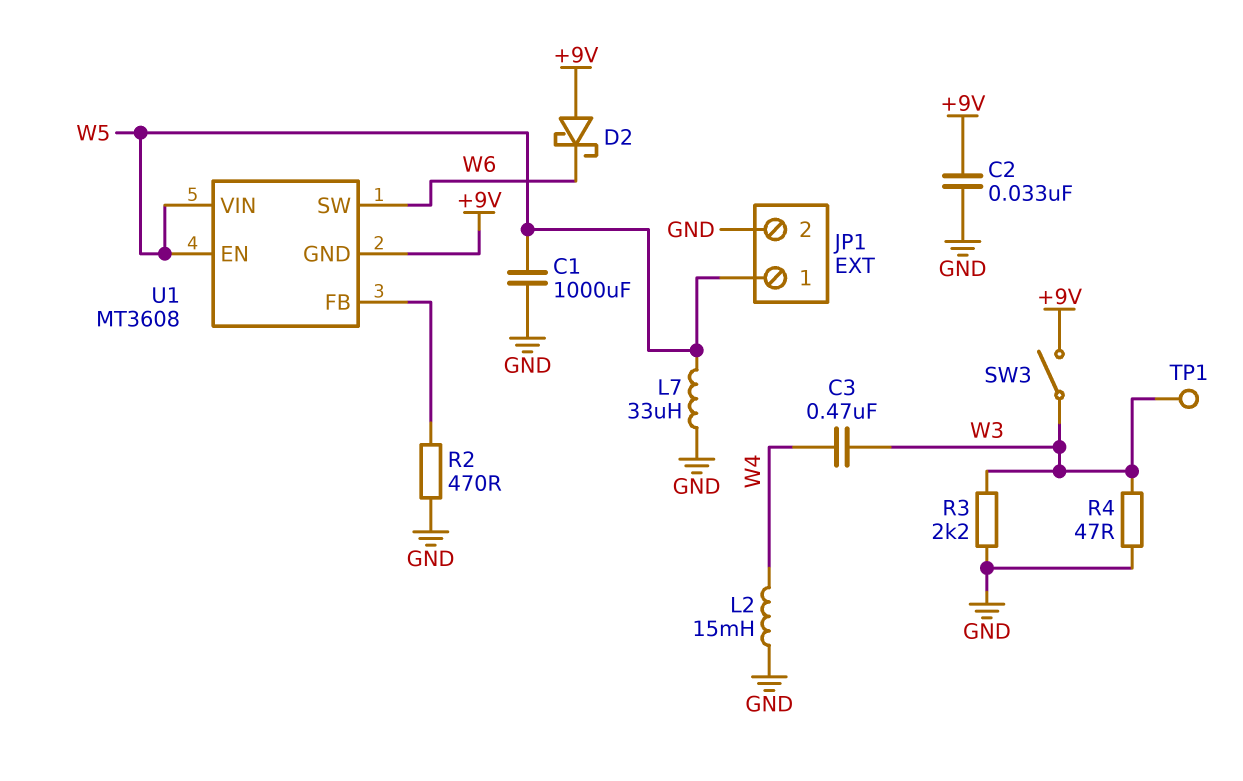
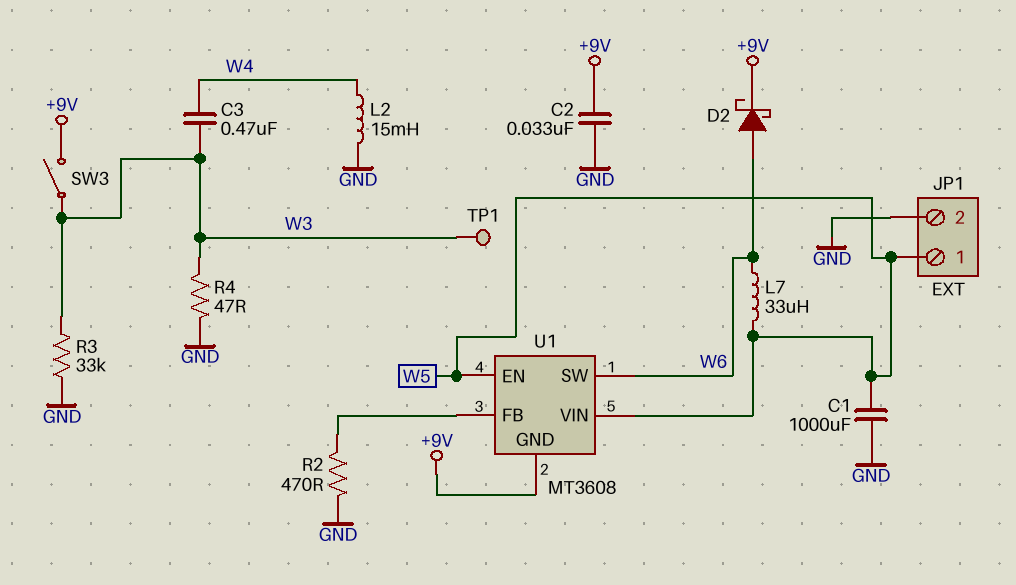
D2: schottky (A +9V, K W6) -> schottky (A W6, K +9V)
L7: 33uH (GND, W5) -> 33uH (W5, W6)
R3: 2.2k (GND, W3) -> 33k (GND, W3)

